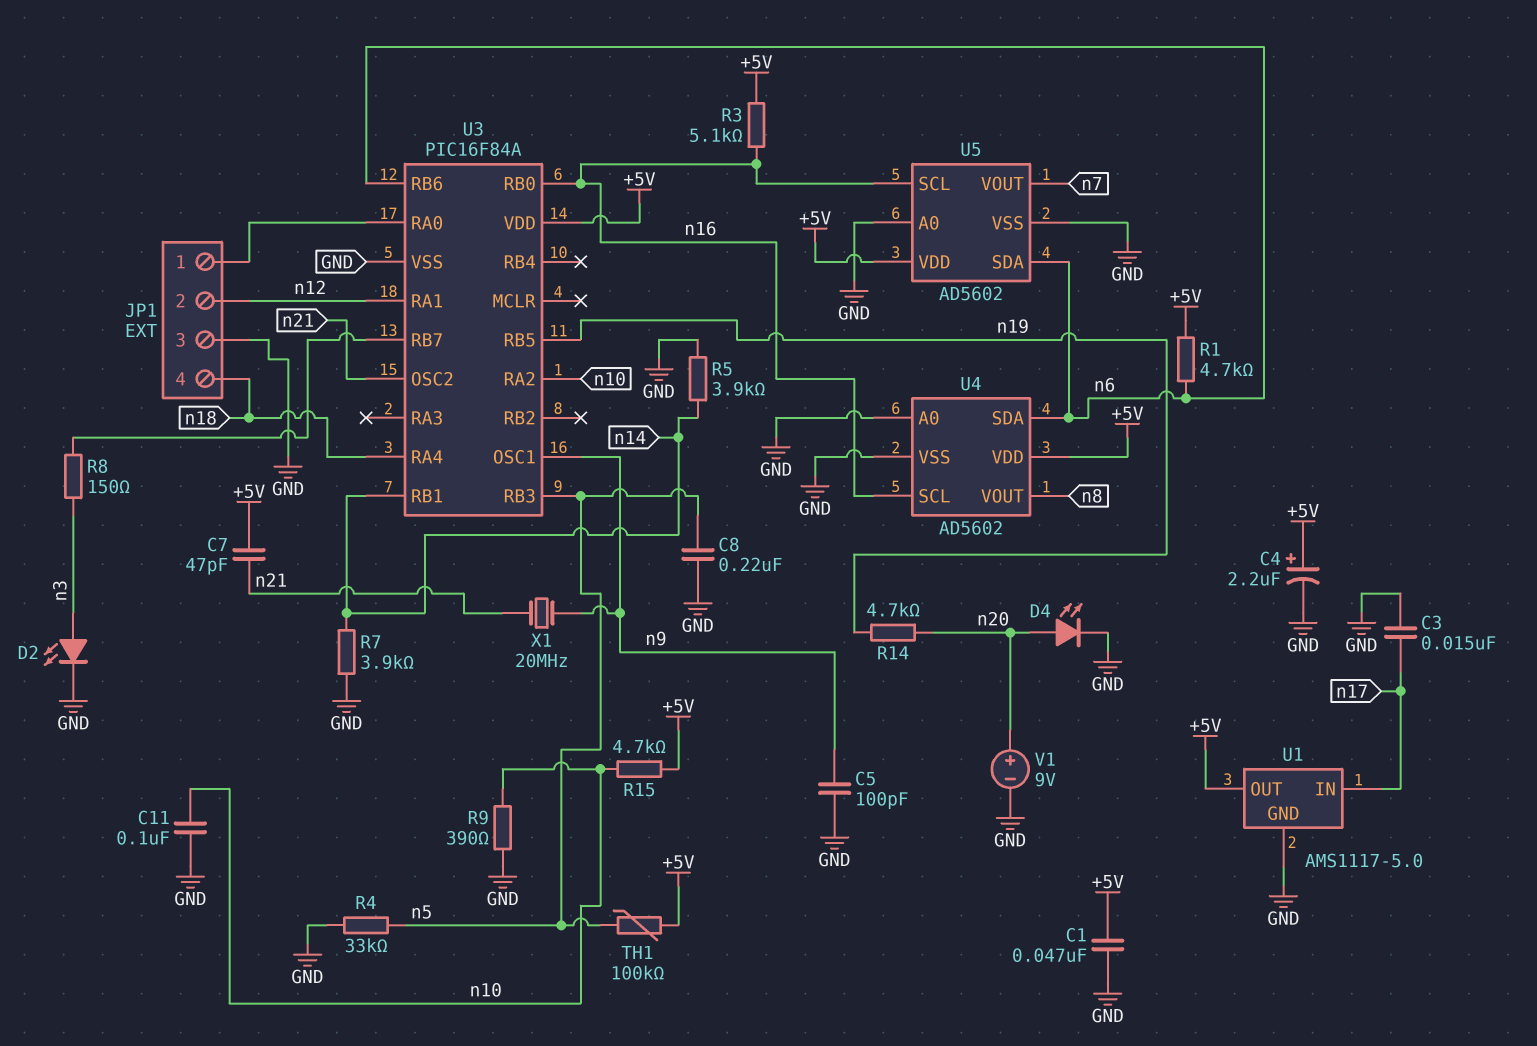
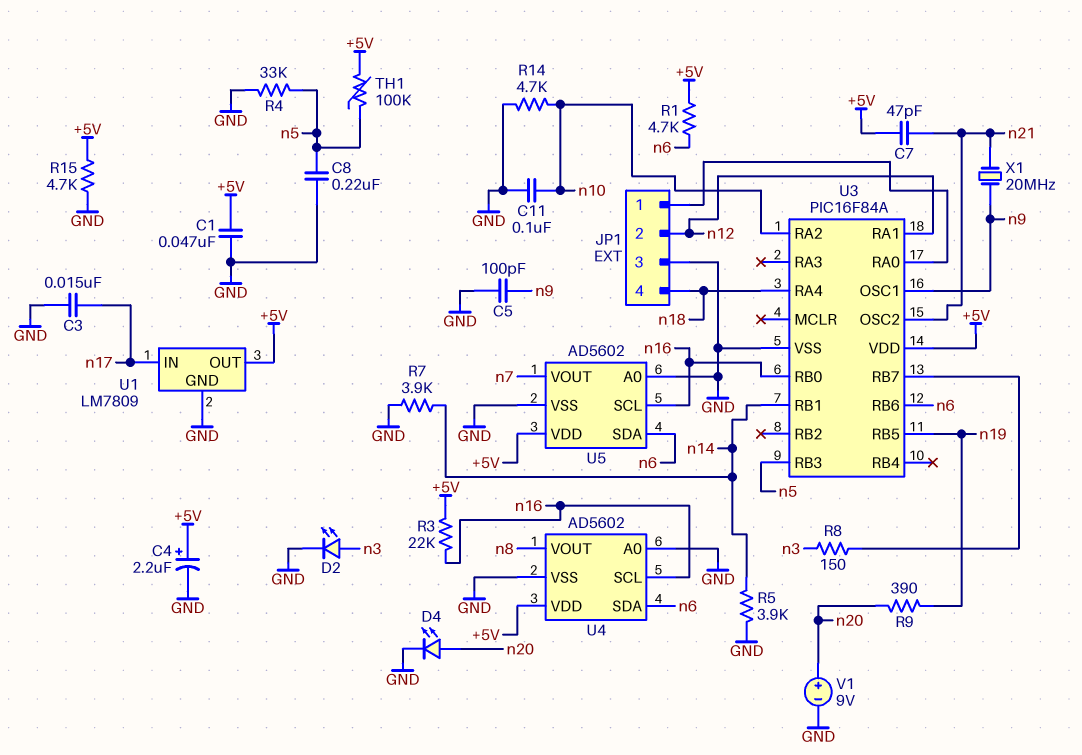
R3: 5.1k (+5V, n16) -> 22k (+5V, n16)
R9: 390 (GND, n10) -> 390 (n19, n20)
R14: 4.7k (n19, n20) -> 4.7k (GND, n10)
R15: 4.7k (+5V, n10) -> 4.7k (+5V, GND)
U1: AMS1117-5.0 -> LM7809

